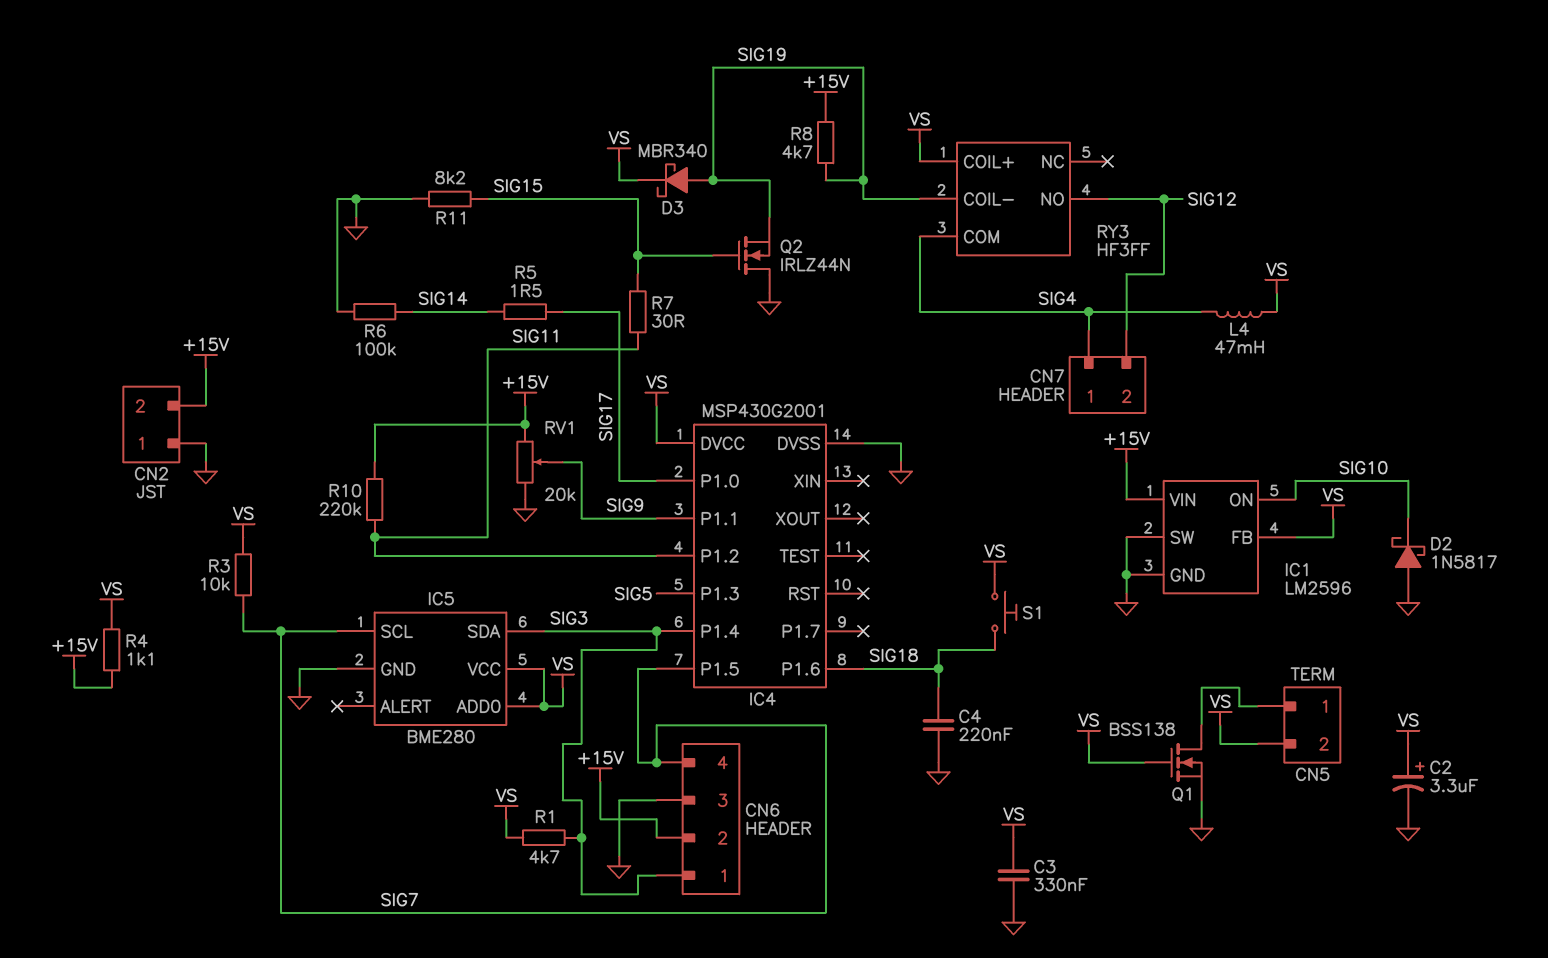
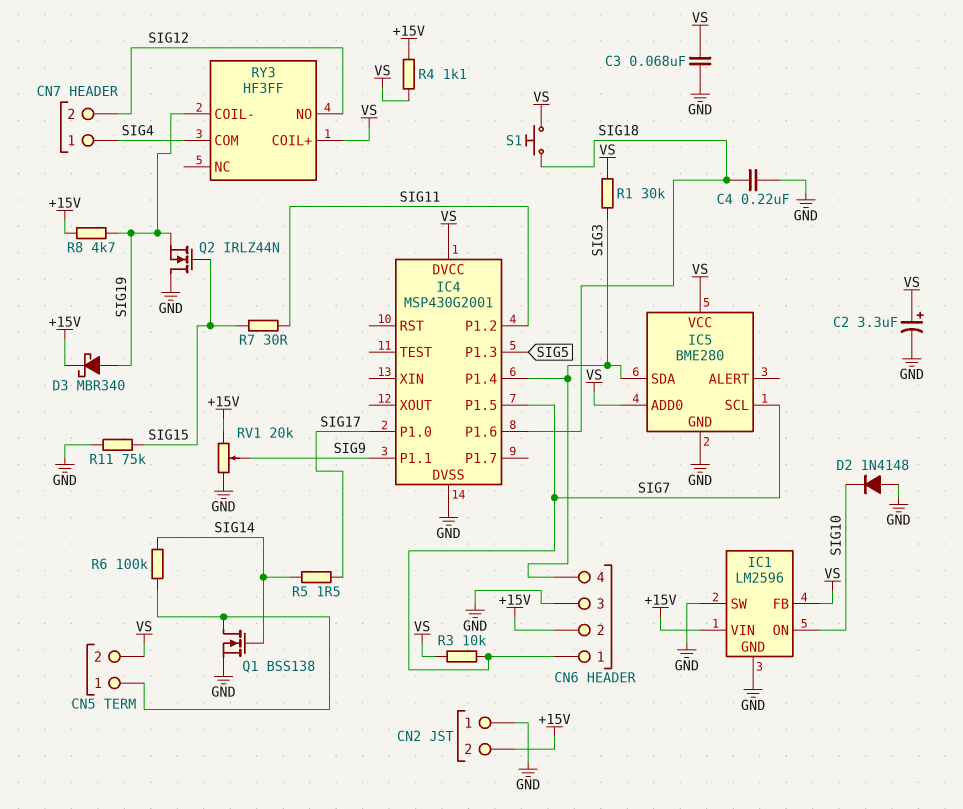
C3: 330nF (GND, VS) -> 68nF (GND, VS)
CN6 pin 1: SIG3 -> SIG7
CN6 pin 4: SIG7 -> SIG3
D2: schottky 1N5817 (A GND, K SIG10) -> diode 1N4148 (A GND, K SIG10)
D3: schottky MBR340 (A SIG19, K VS) -> schottky MBR340 (A SIG19, K +15V)
L4: 47mH (SIG4, VS) -> none
Q1: NMOS BSS138 (G VS, D CN5/1, S GND) -> NMOS BSS138 (G SIG14, D CN5/1, S GND)
R1: 4.7k (SIG3, VS) -> 30k (SIG3, VS)
R6: 100k (GND, SIG14) -> 100k (CN5/1, SIG14)
R10: 220k (+15V, SIG11) -> none
R11: 8.2k (GND, SIG15) -> 75k (GND, SIG15)

